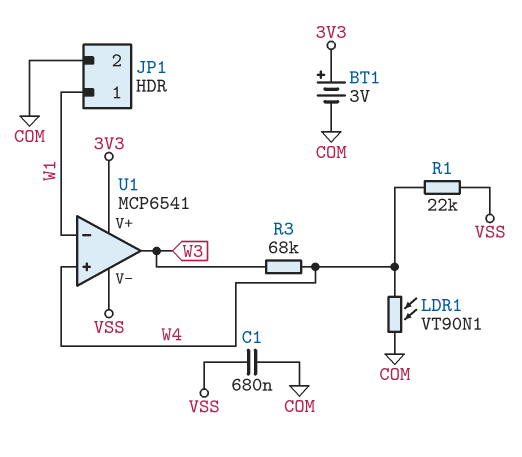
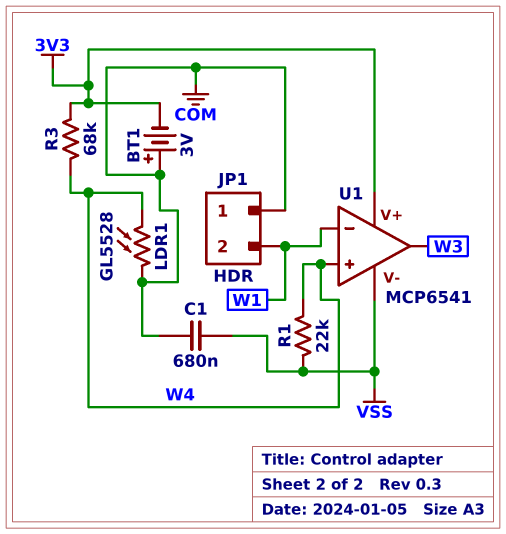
BT1: 3V (plus 3V3, minus COM) -> 3V (plus COM, minus 3V3)
JP1 pin 1: W1 -> COM
JP1 pin 2: COM -> W1
LDR1: VT90N1 (COM, W4) -> GL5528 (COM, W4)
R3: 68k (W3, W4) -> 68k (3V3, W4)

